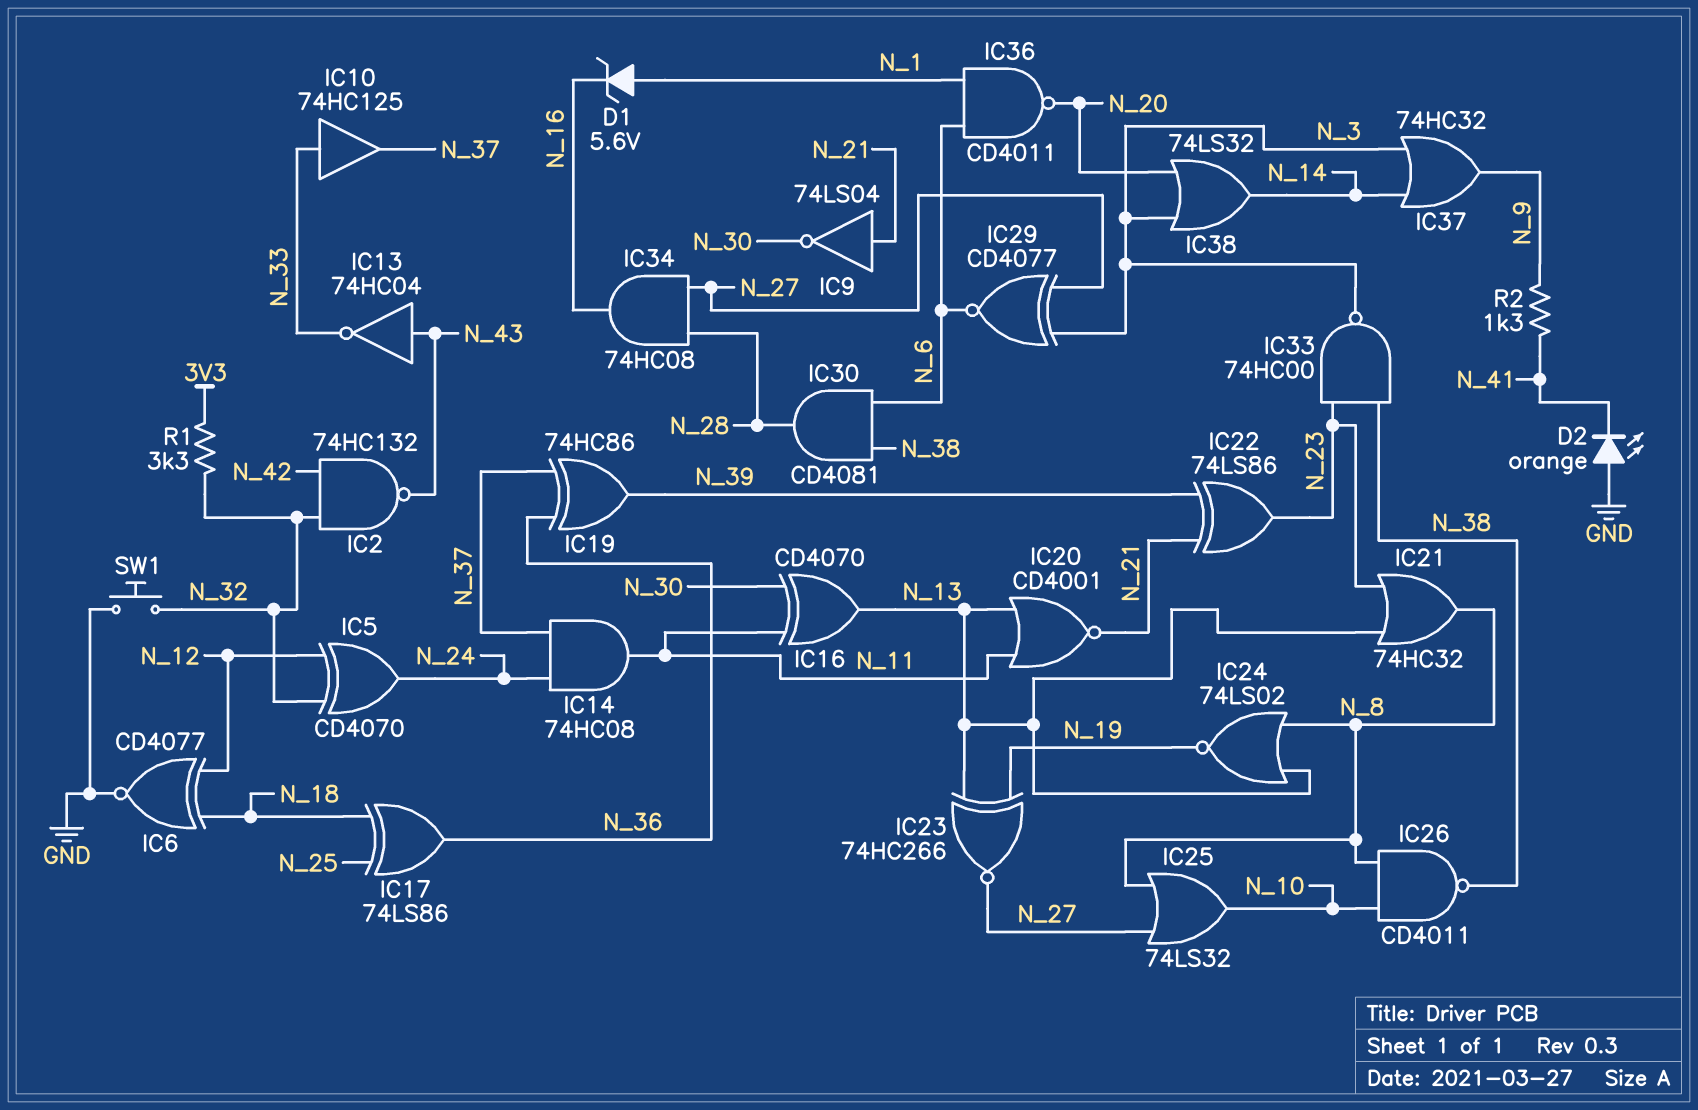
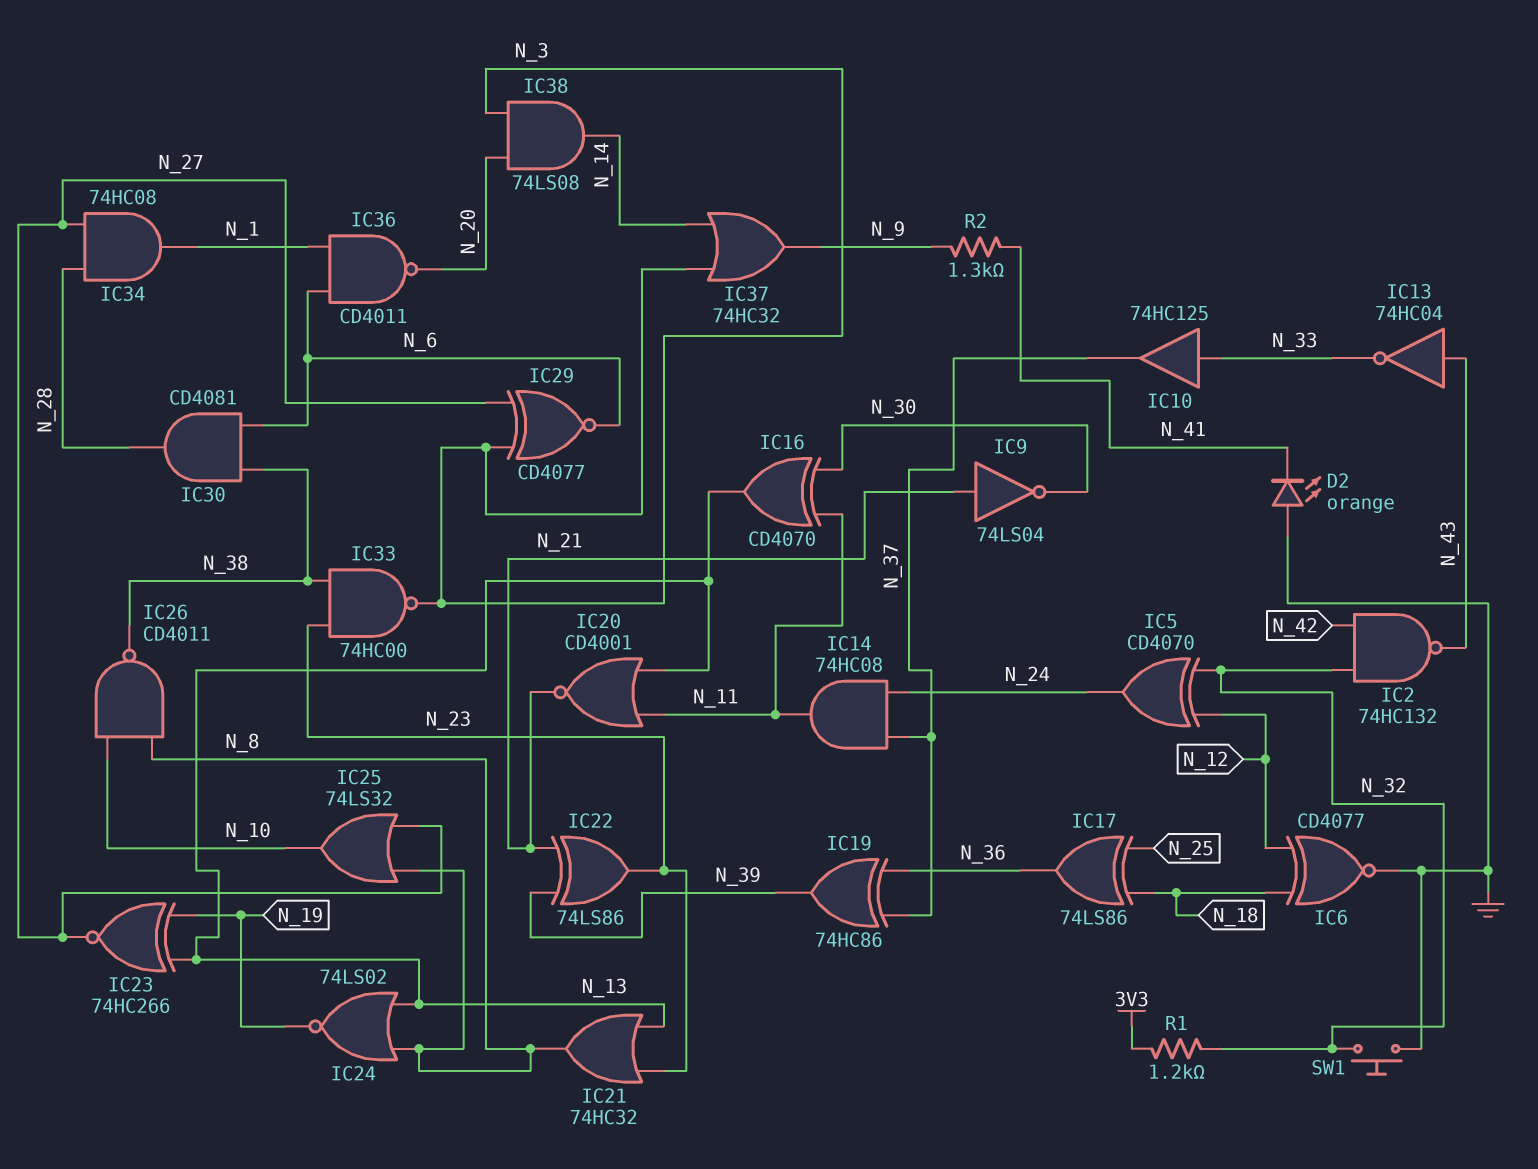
D1: zener 5.6V (A N_1, K N_16) -> none
IC34: AND 74HC08 (in N_27, in N_28, out N_16) -> AND 74HC08 (in N_27, in N_28, out N_1)
IC38: OR 74LS32 (in N_3, in N_20, out N_14) -> AND 74LS08 (in N_3, in N_20, out N_14)
R1: 3.3k (3V3, N_32) -> 1.2k (3V3, N_32)

